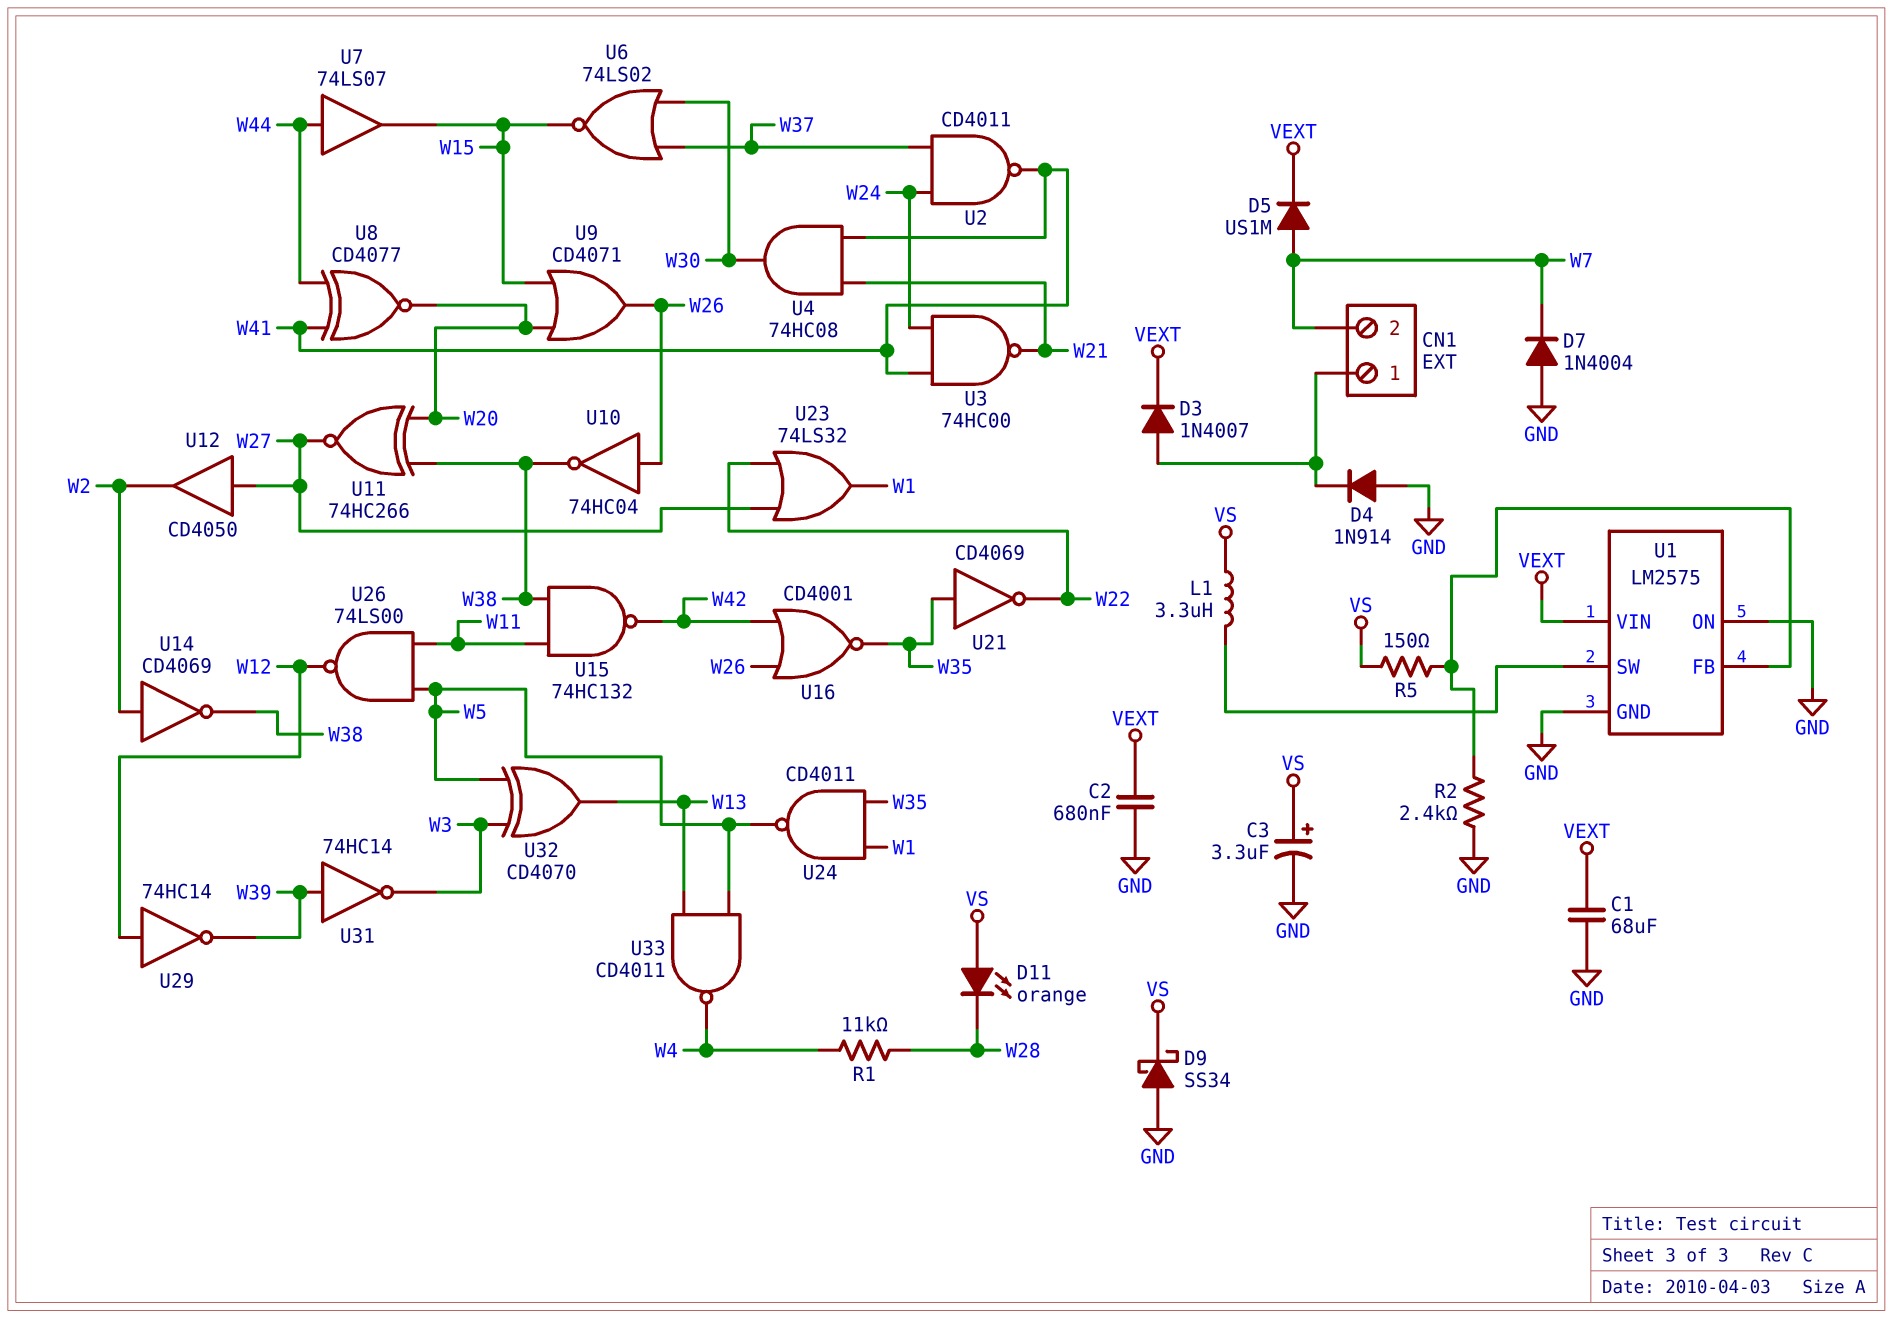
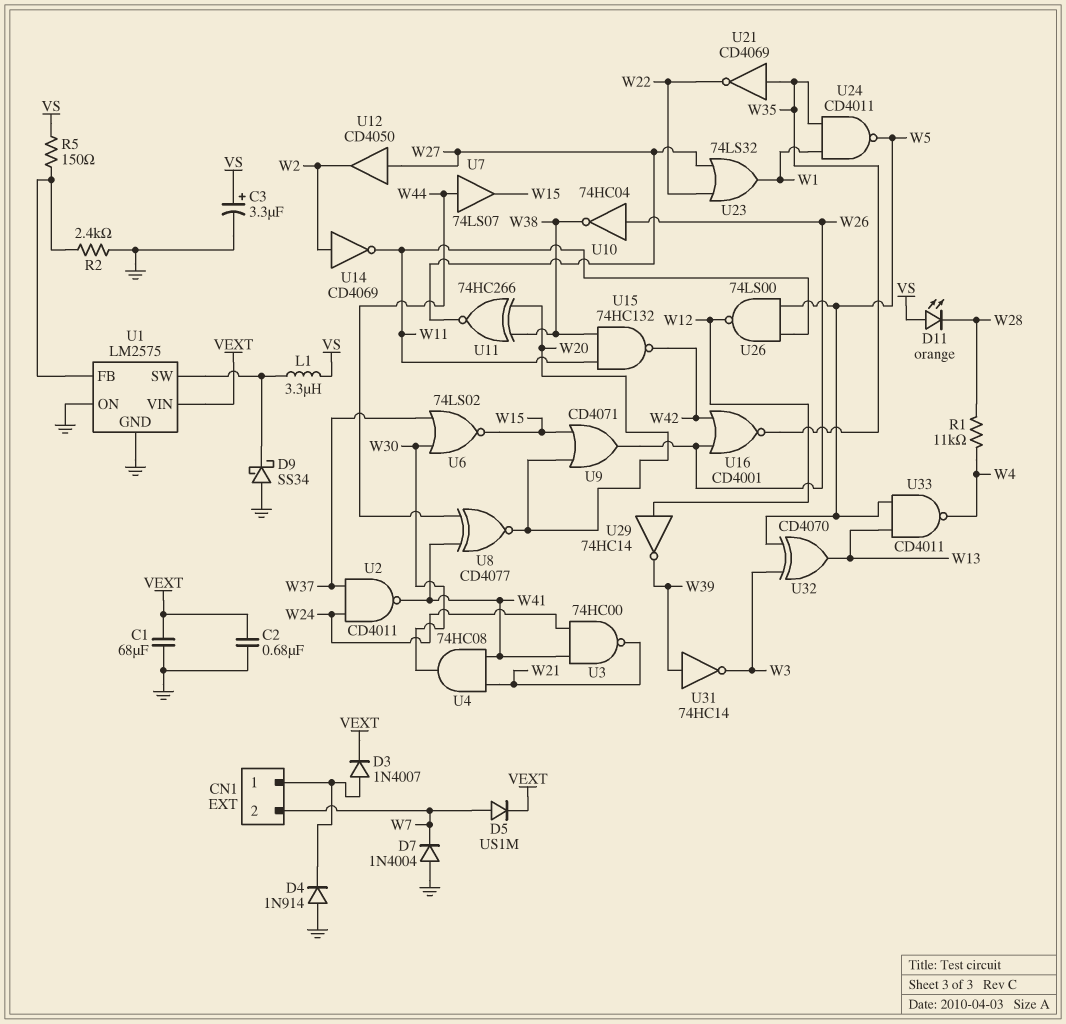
D9: schottky SS34 (A GND, K VS) -> schottky SS34 (A GND, K U1/SW)
U14: NOT CD4069 (in W2, out W38) -> NOT CD4069 (in W2, out W11)

